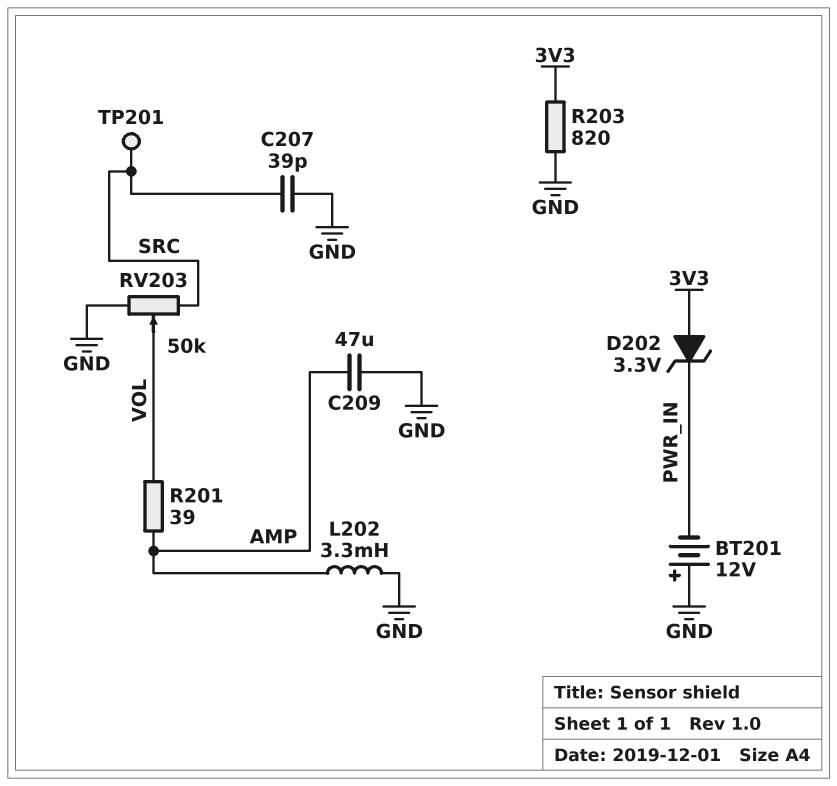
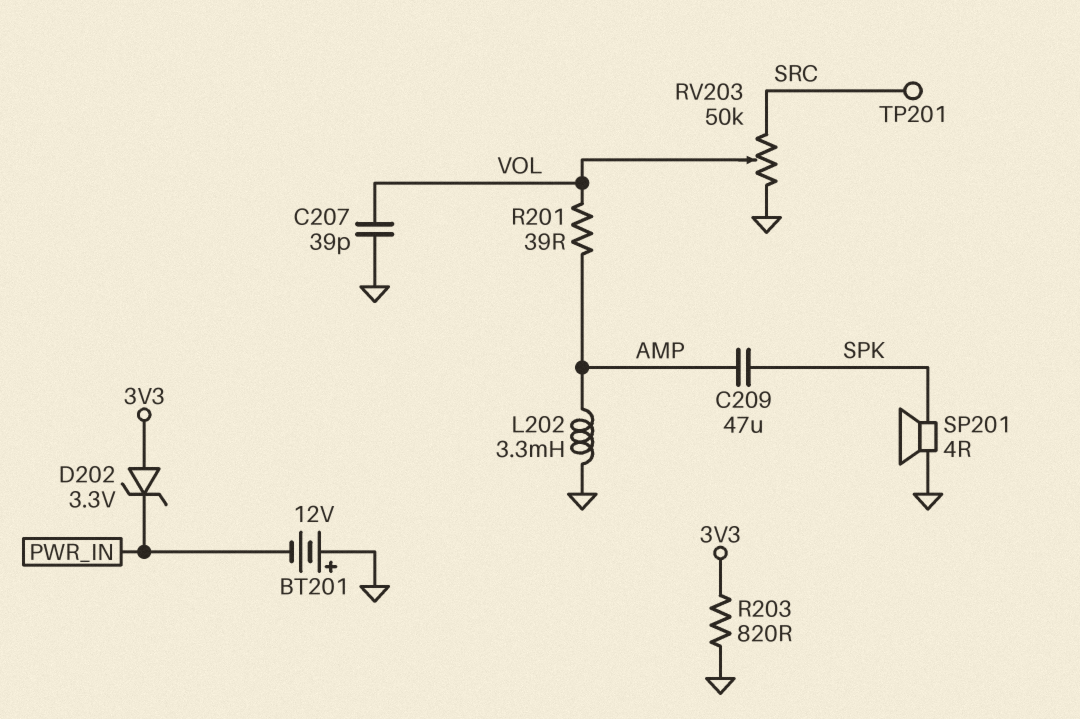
C207: 39pF (GND, SRC) -> 39pF (GND, VOL)
C209: 47uF (AMP, GND) -> 47uF (AMP, SPK)
SP201: none -> speaker 4R (GND, SPK)

